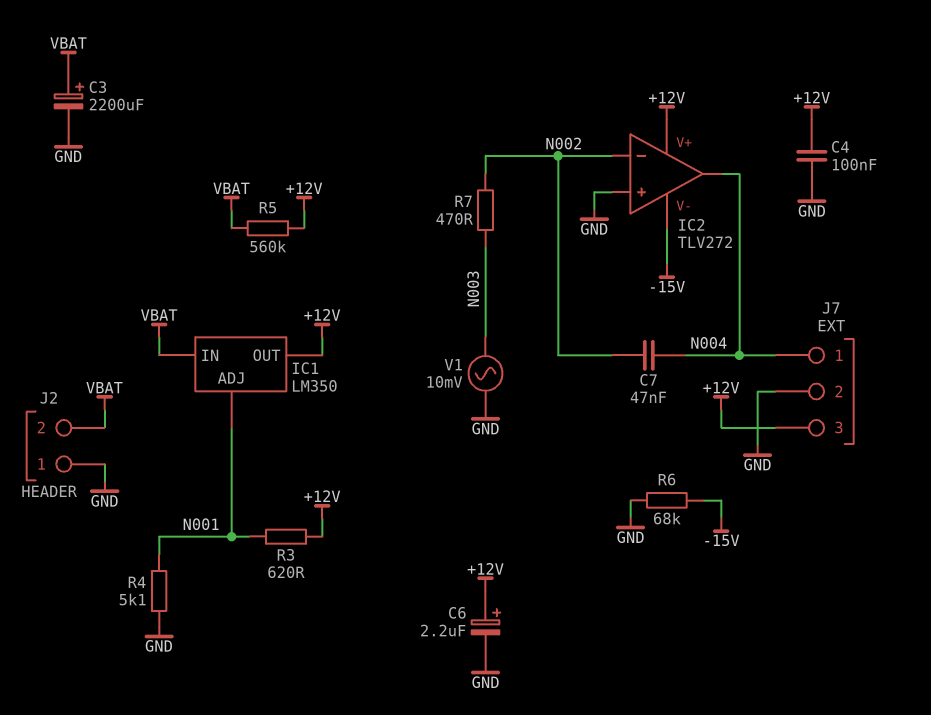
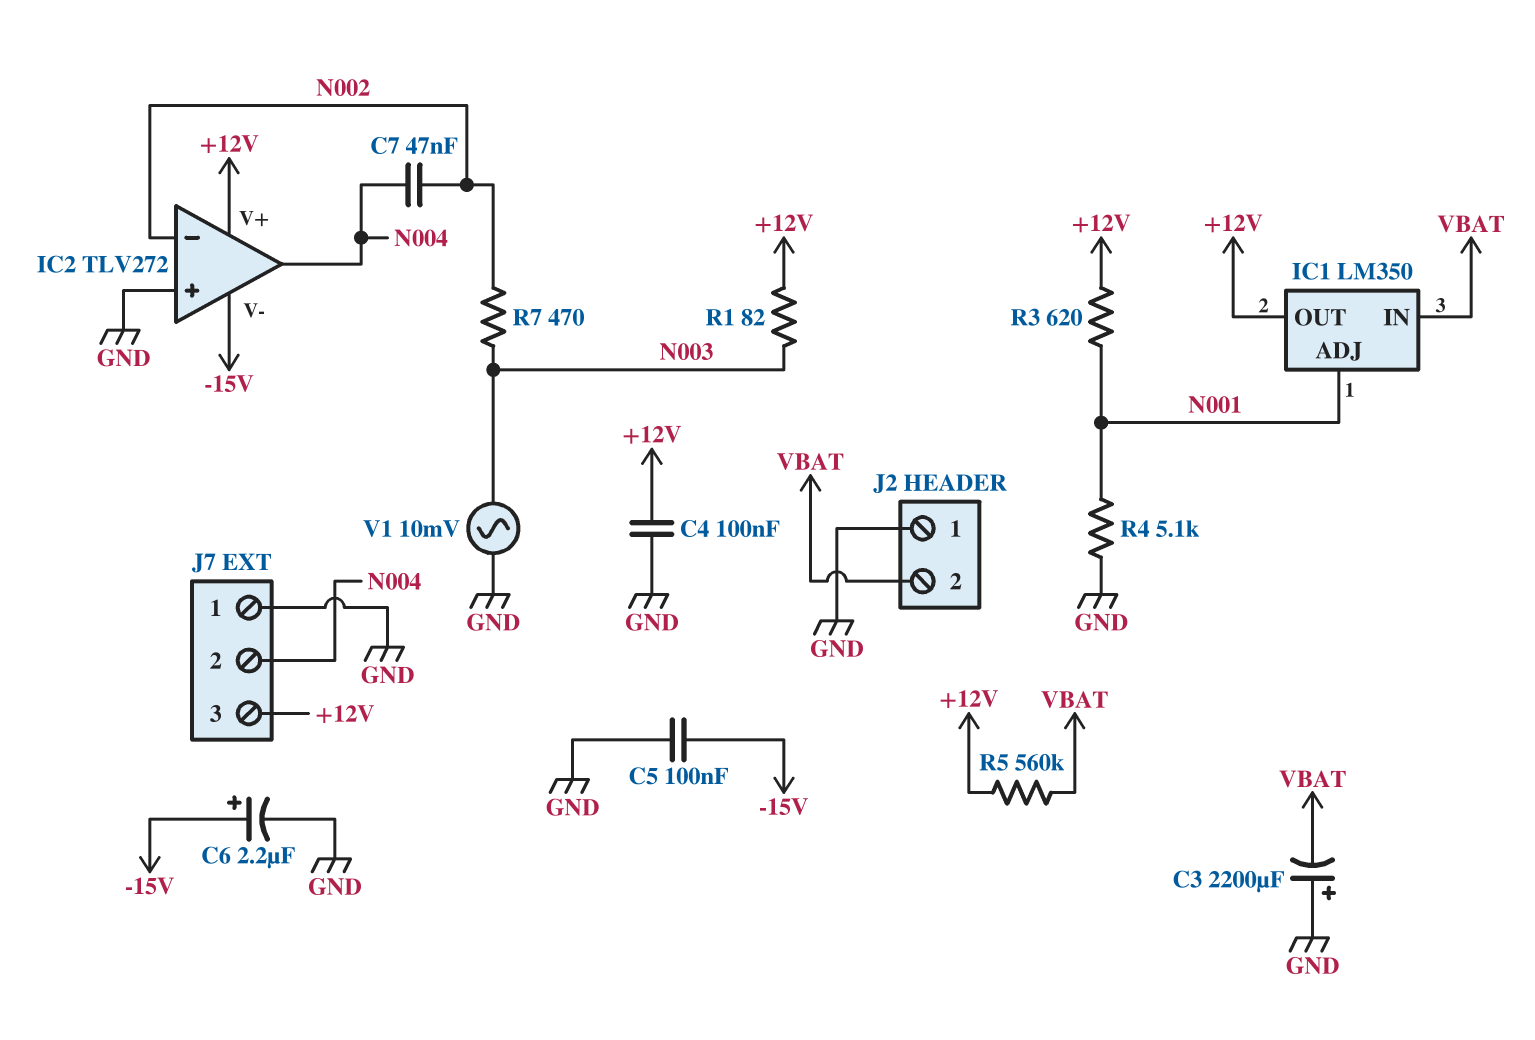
C3: 2200uF (plus VBAT, minus GND) -> 2200uF (plus GND, minus VBAT)
C5: none -> 100nF (-15V, GND)
C6: 2.2uF (plus +12V, minus GND) -> 2.2uF (plus -15V, minus GND)
J7 pin 1: N004 -> GND
J7 pin 2: GND -> N004
R1: none -> 82 (+12V, N003)
R6: 68k (-15V, GND) -> none

